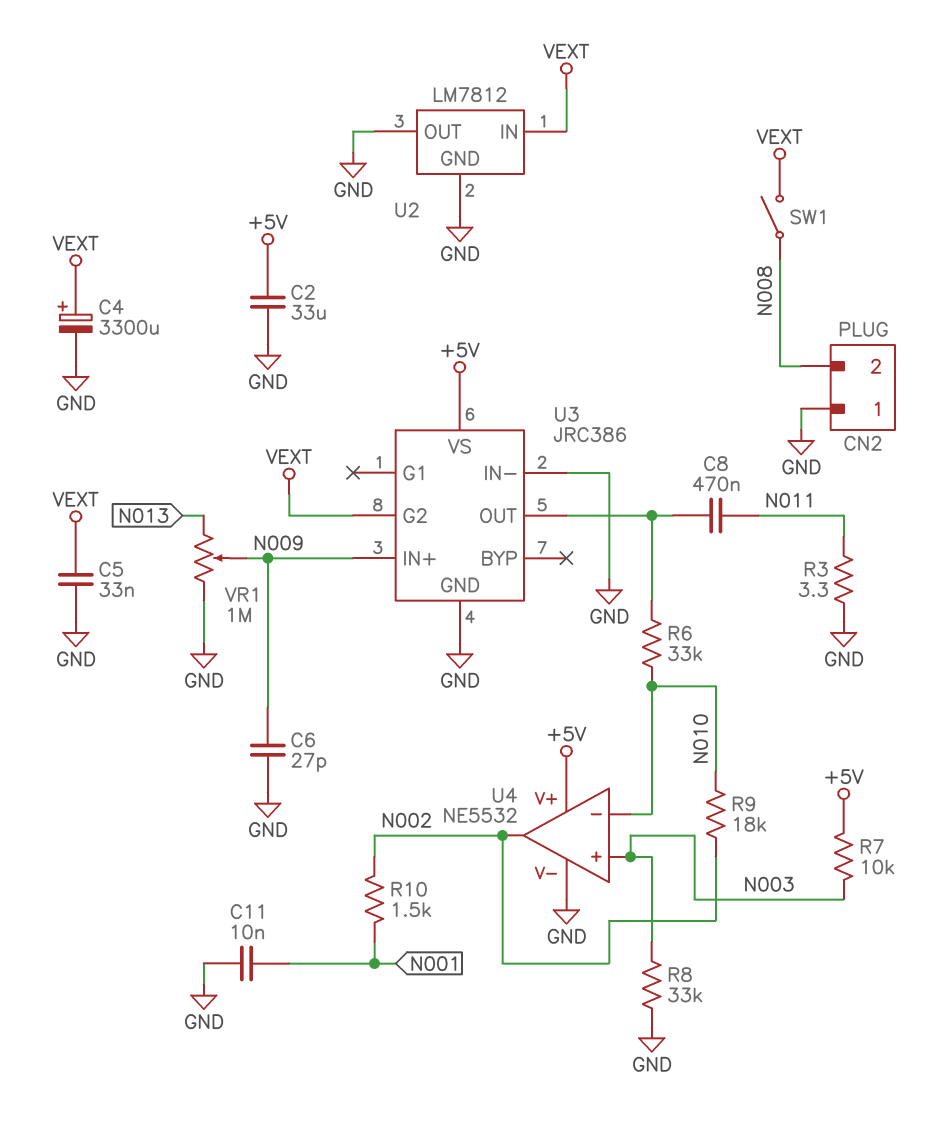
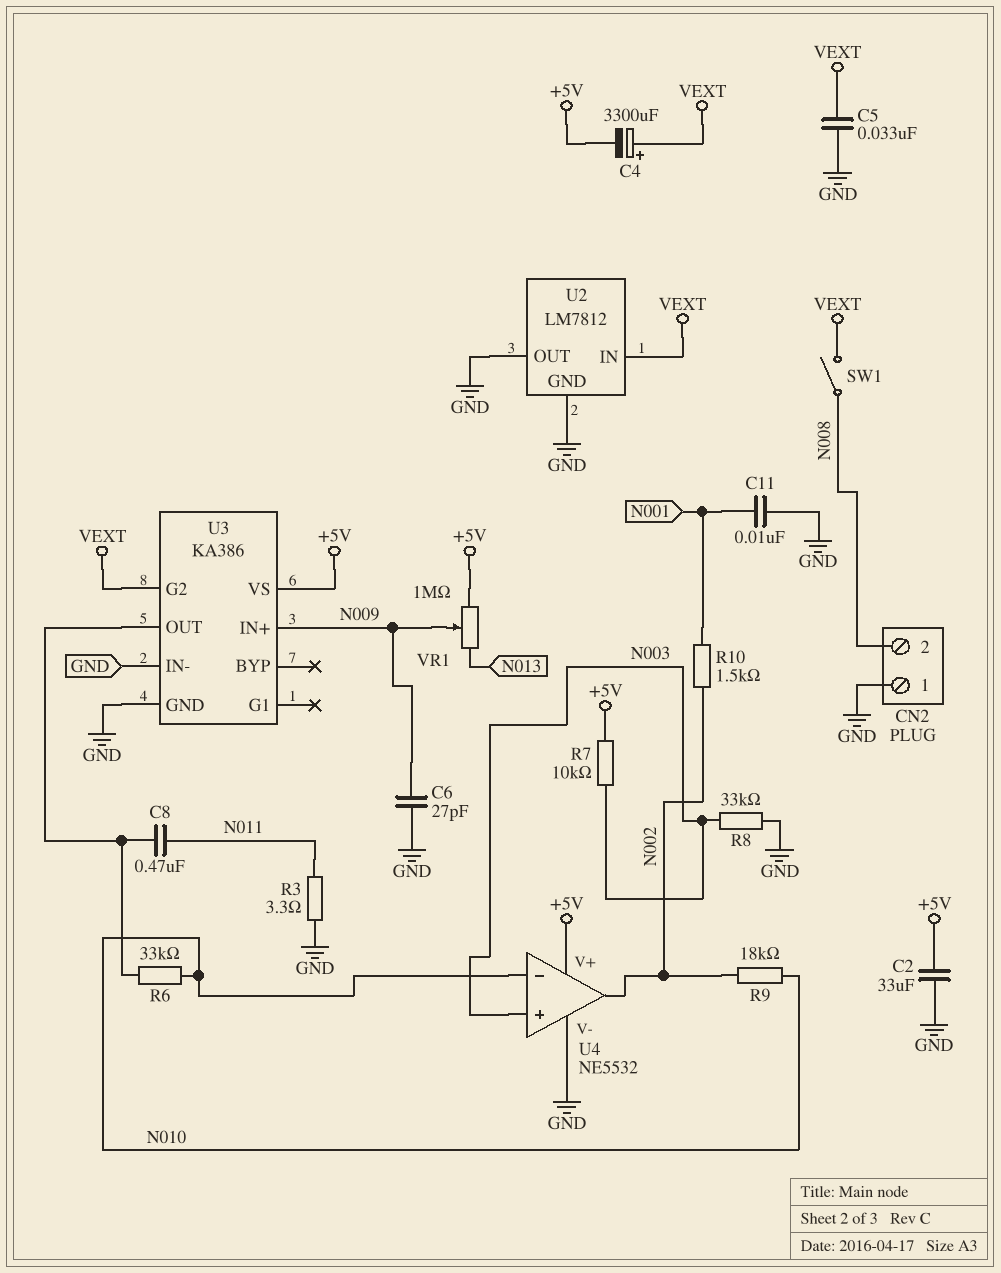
C4: 3300uF (plus VEXT, minus GND) -> 3300uF (plus VEXT, minus +5V)
U3: JRC386 -> KA386
VR1: 1M (GND, N013, wiper N009) -> 1M (+5V, N013, wiper N009)

